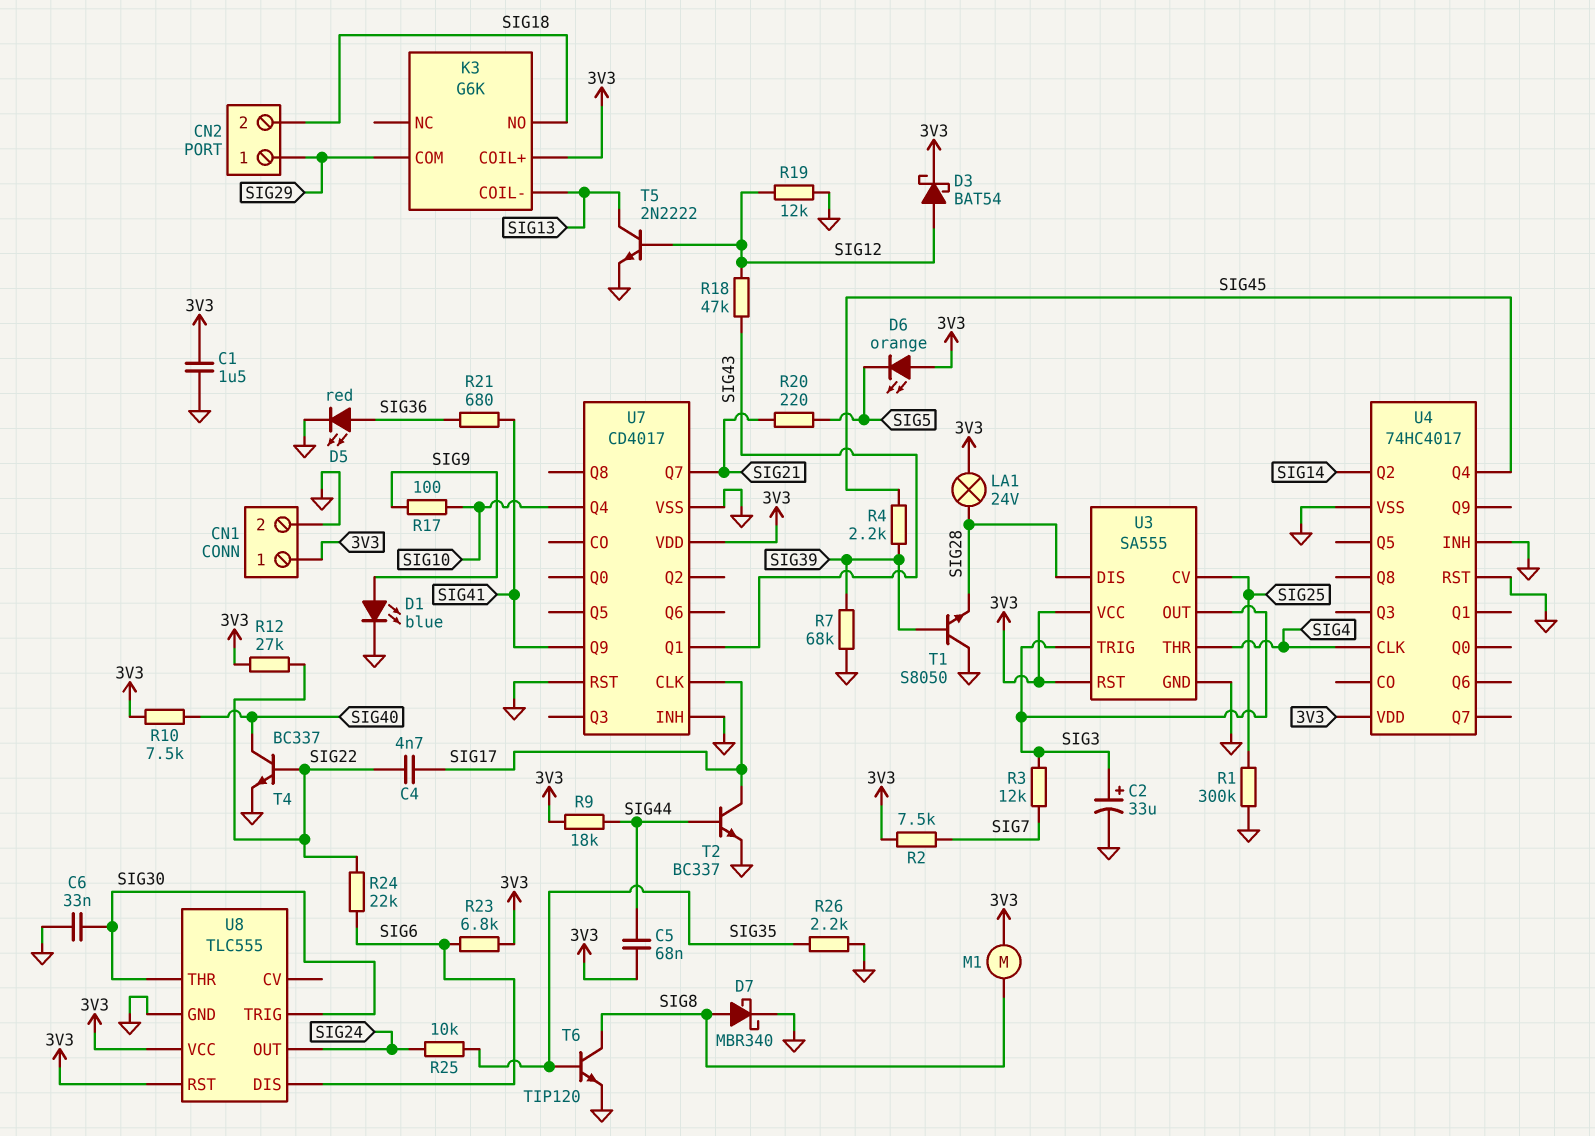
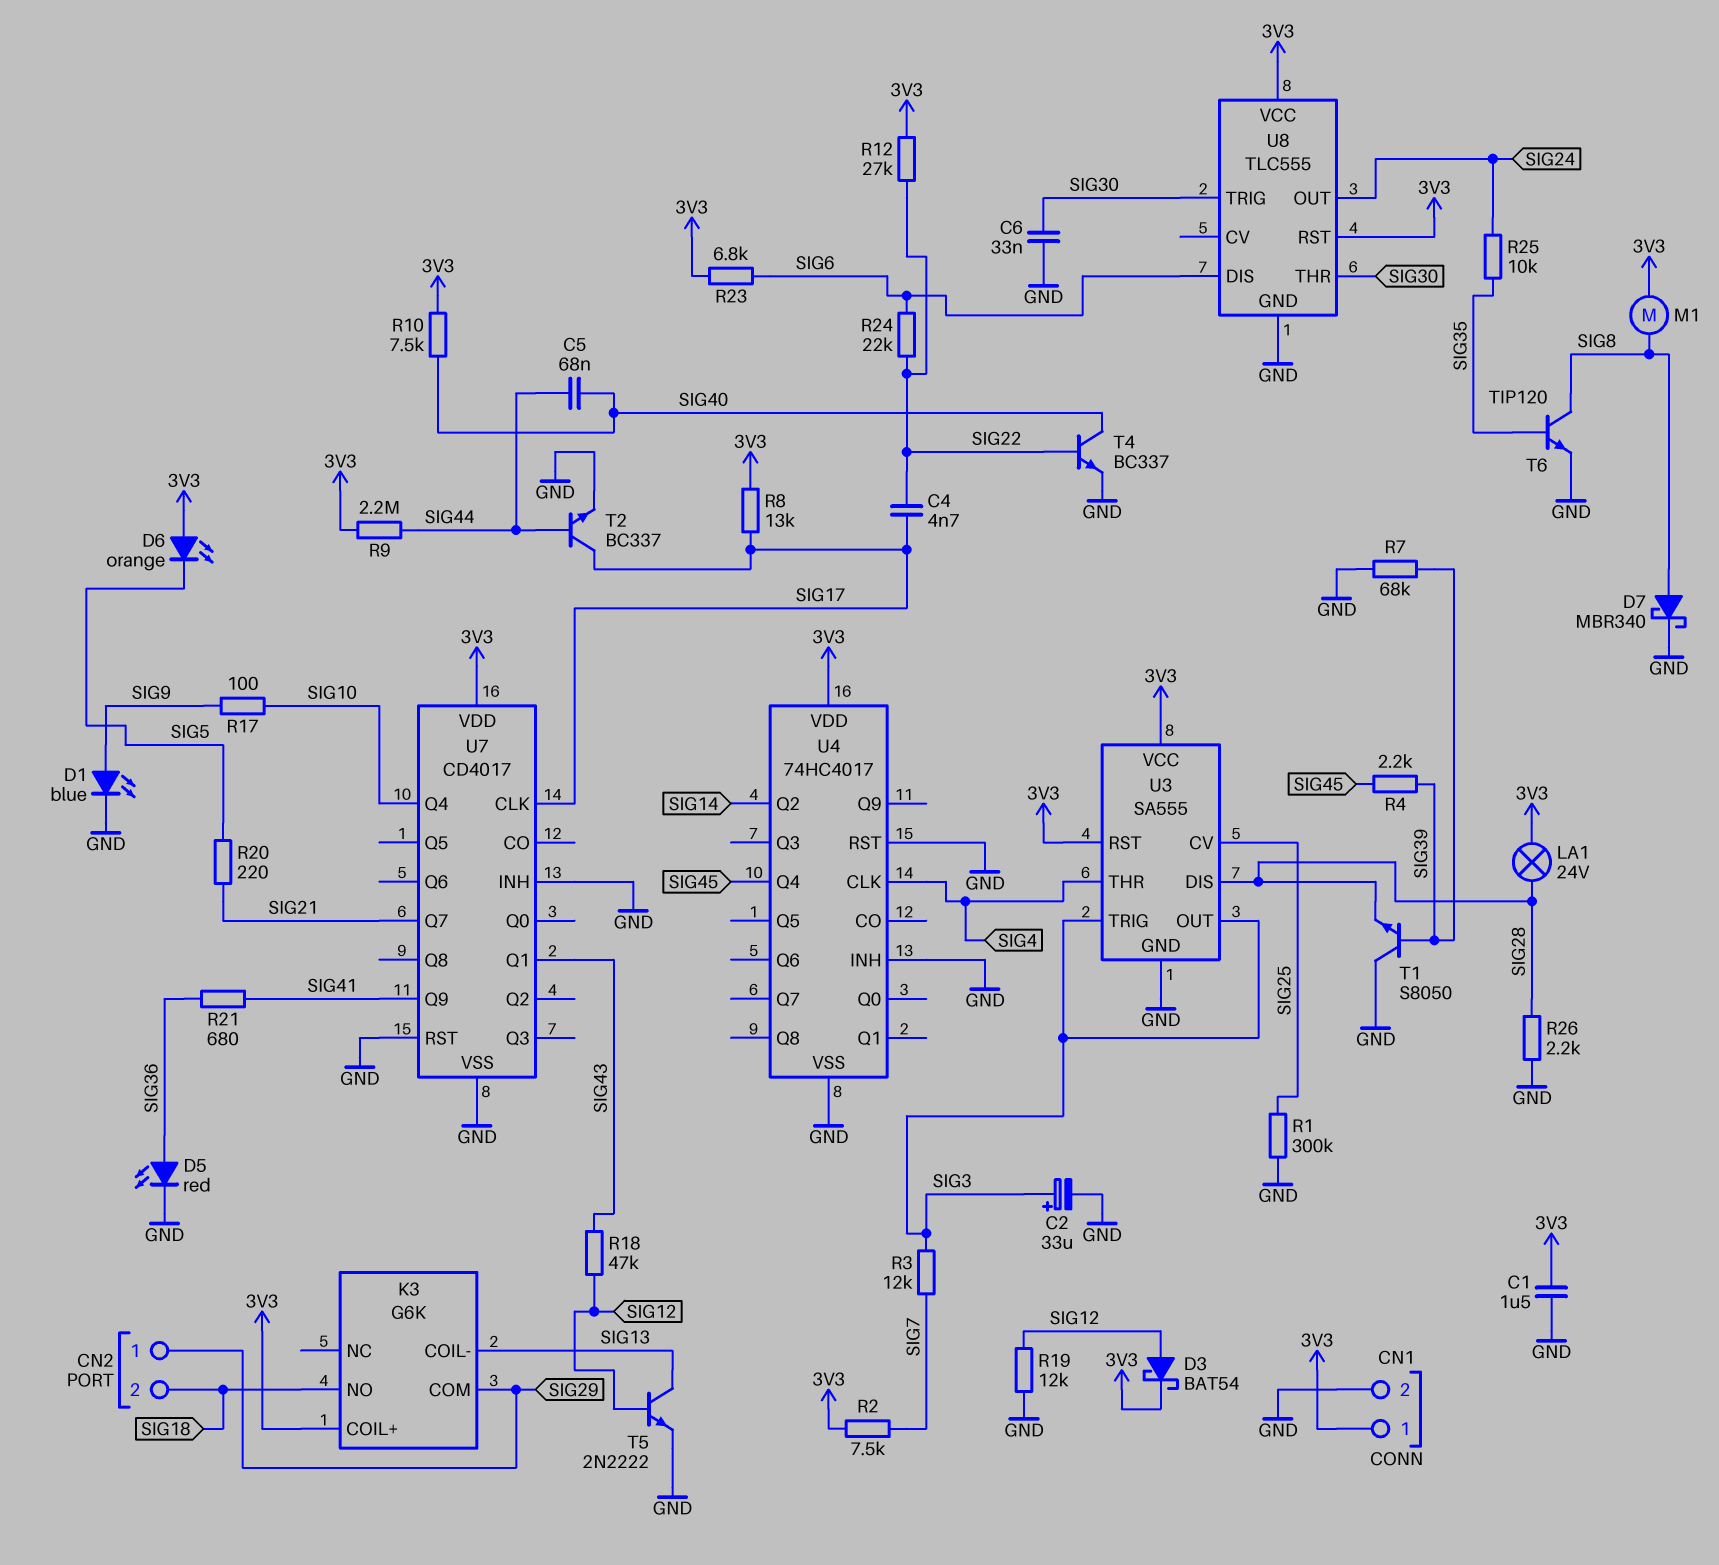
C5: 68nF (3V3, SIG44) -> 68nF (SIG40, SIG44)
R8: none -> 13k (3V3, SIG17)
R9: 18k (3V3, SIG44) -> 2.2M (3V3, SIG44)
R26: 2.2k (GND, SIG35) -> 2.2k (GND, SIG28)

